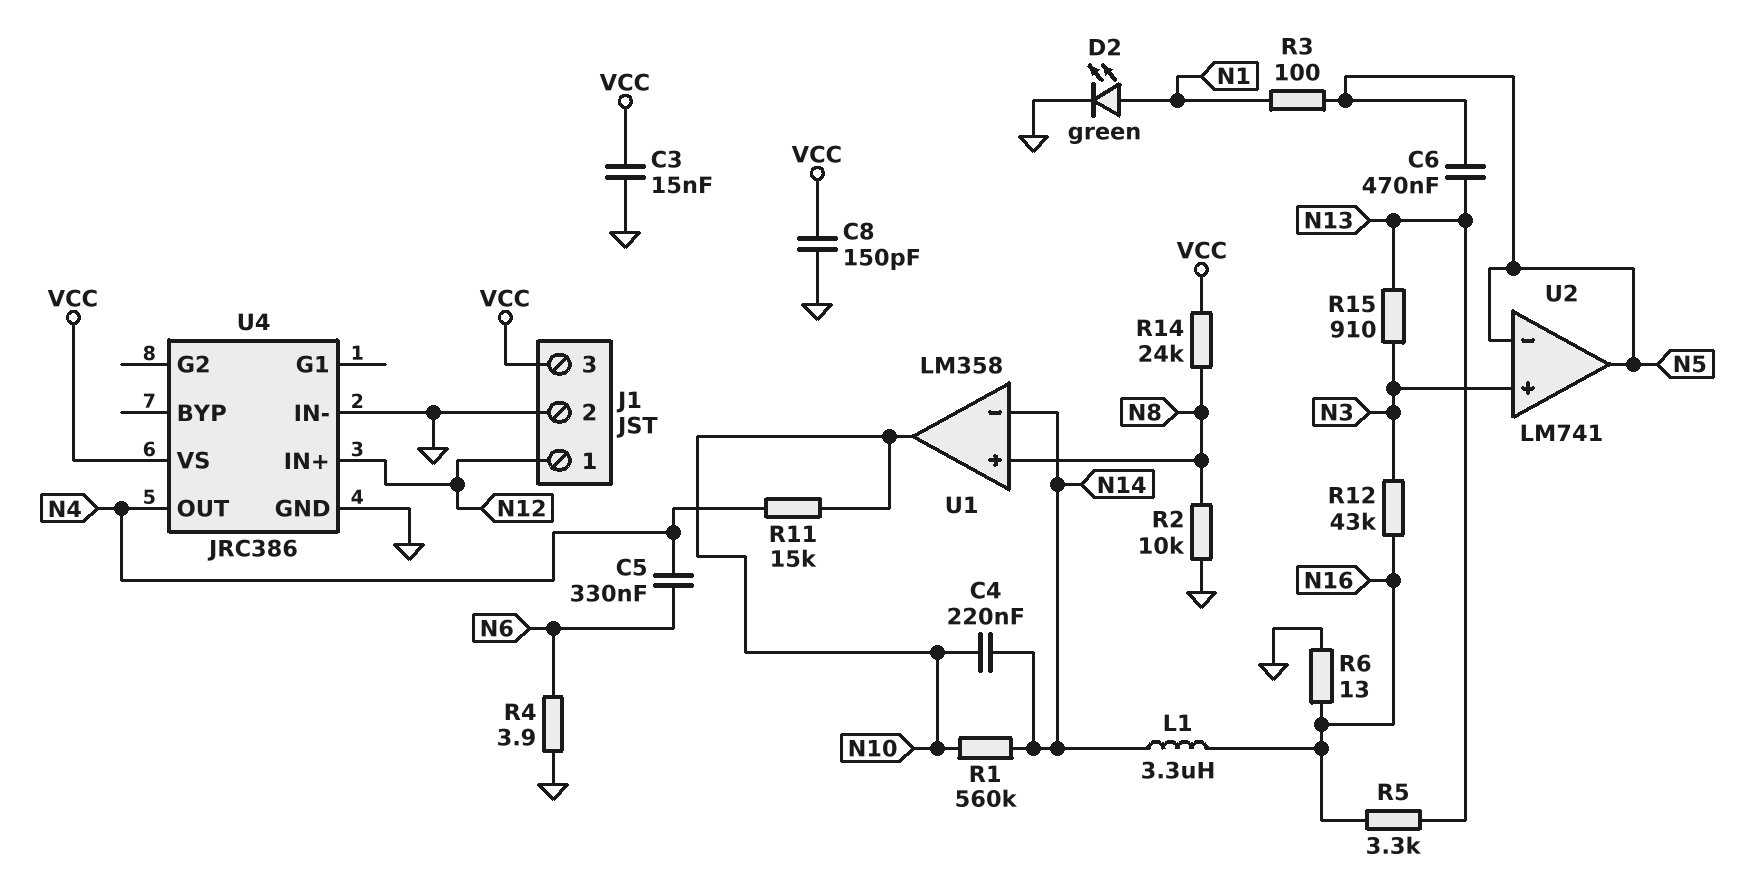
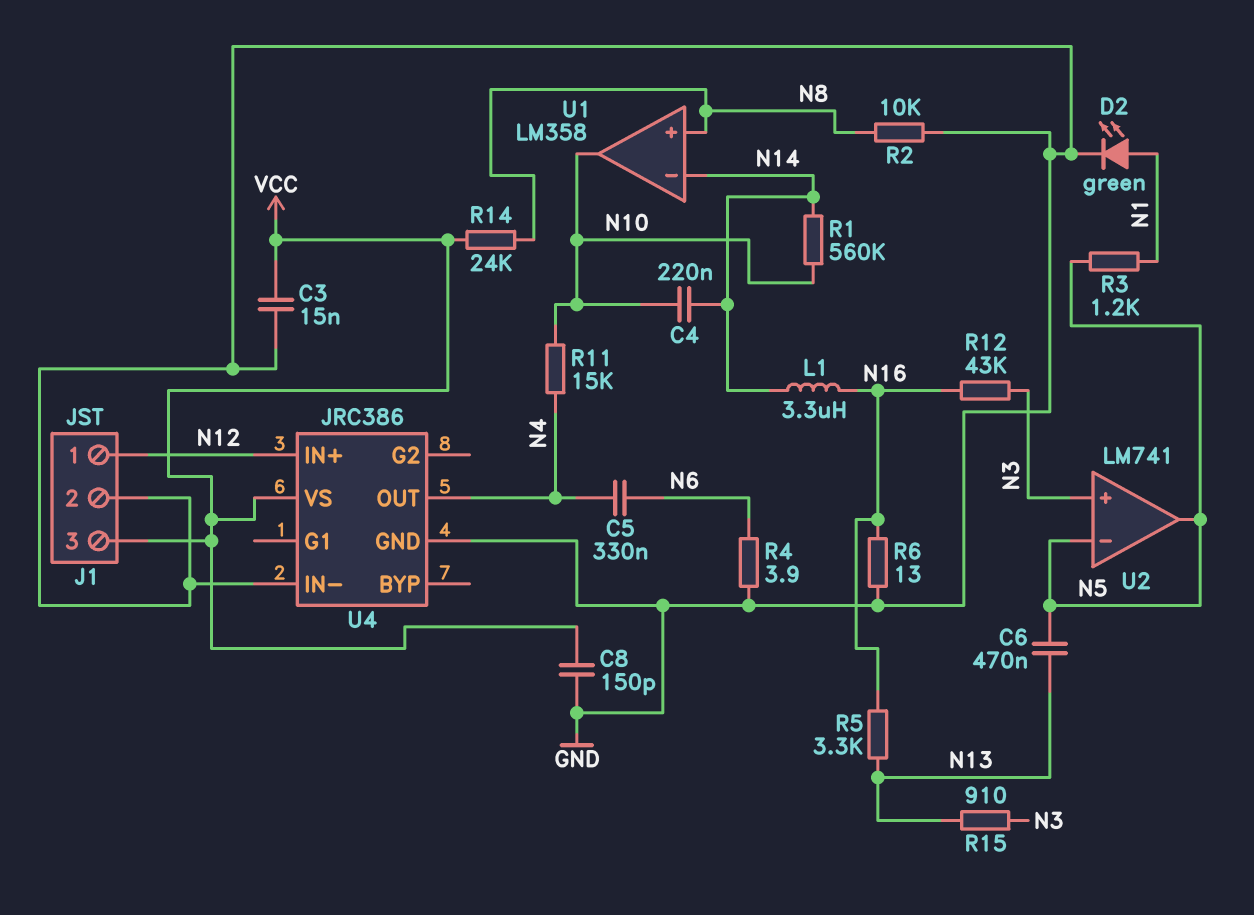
R3: 100 (N1, N5) -> 1.2k (N1, N5)

